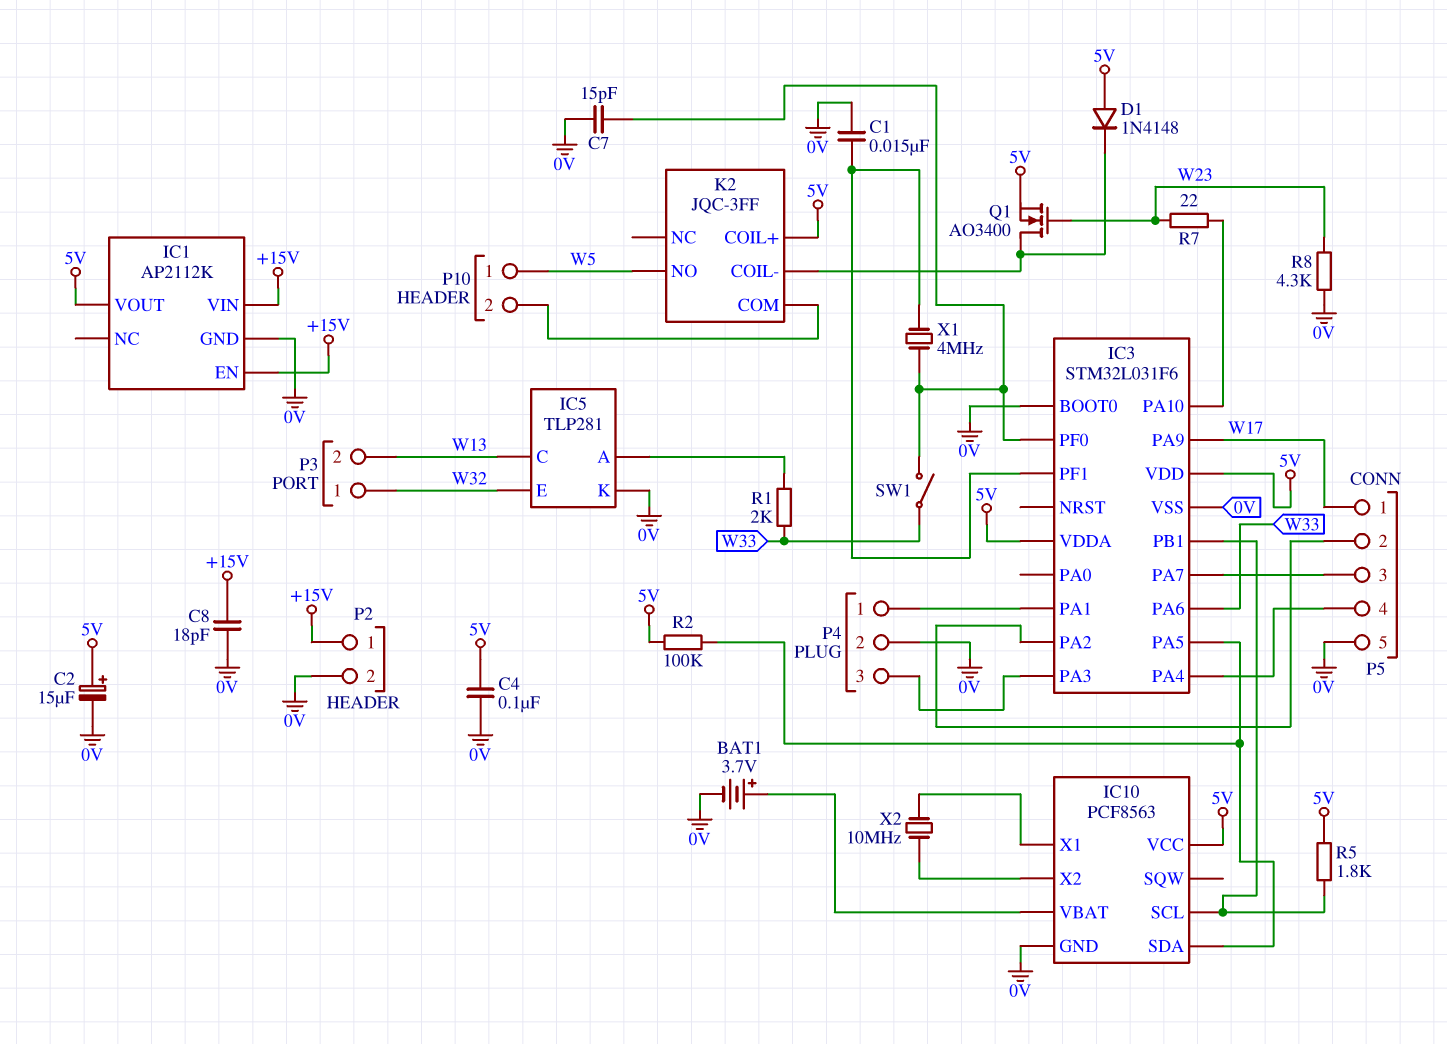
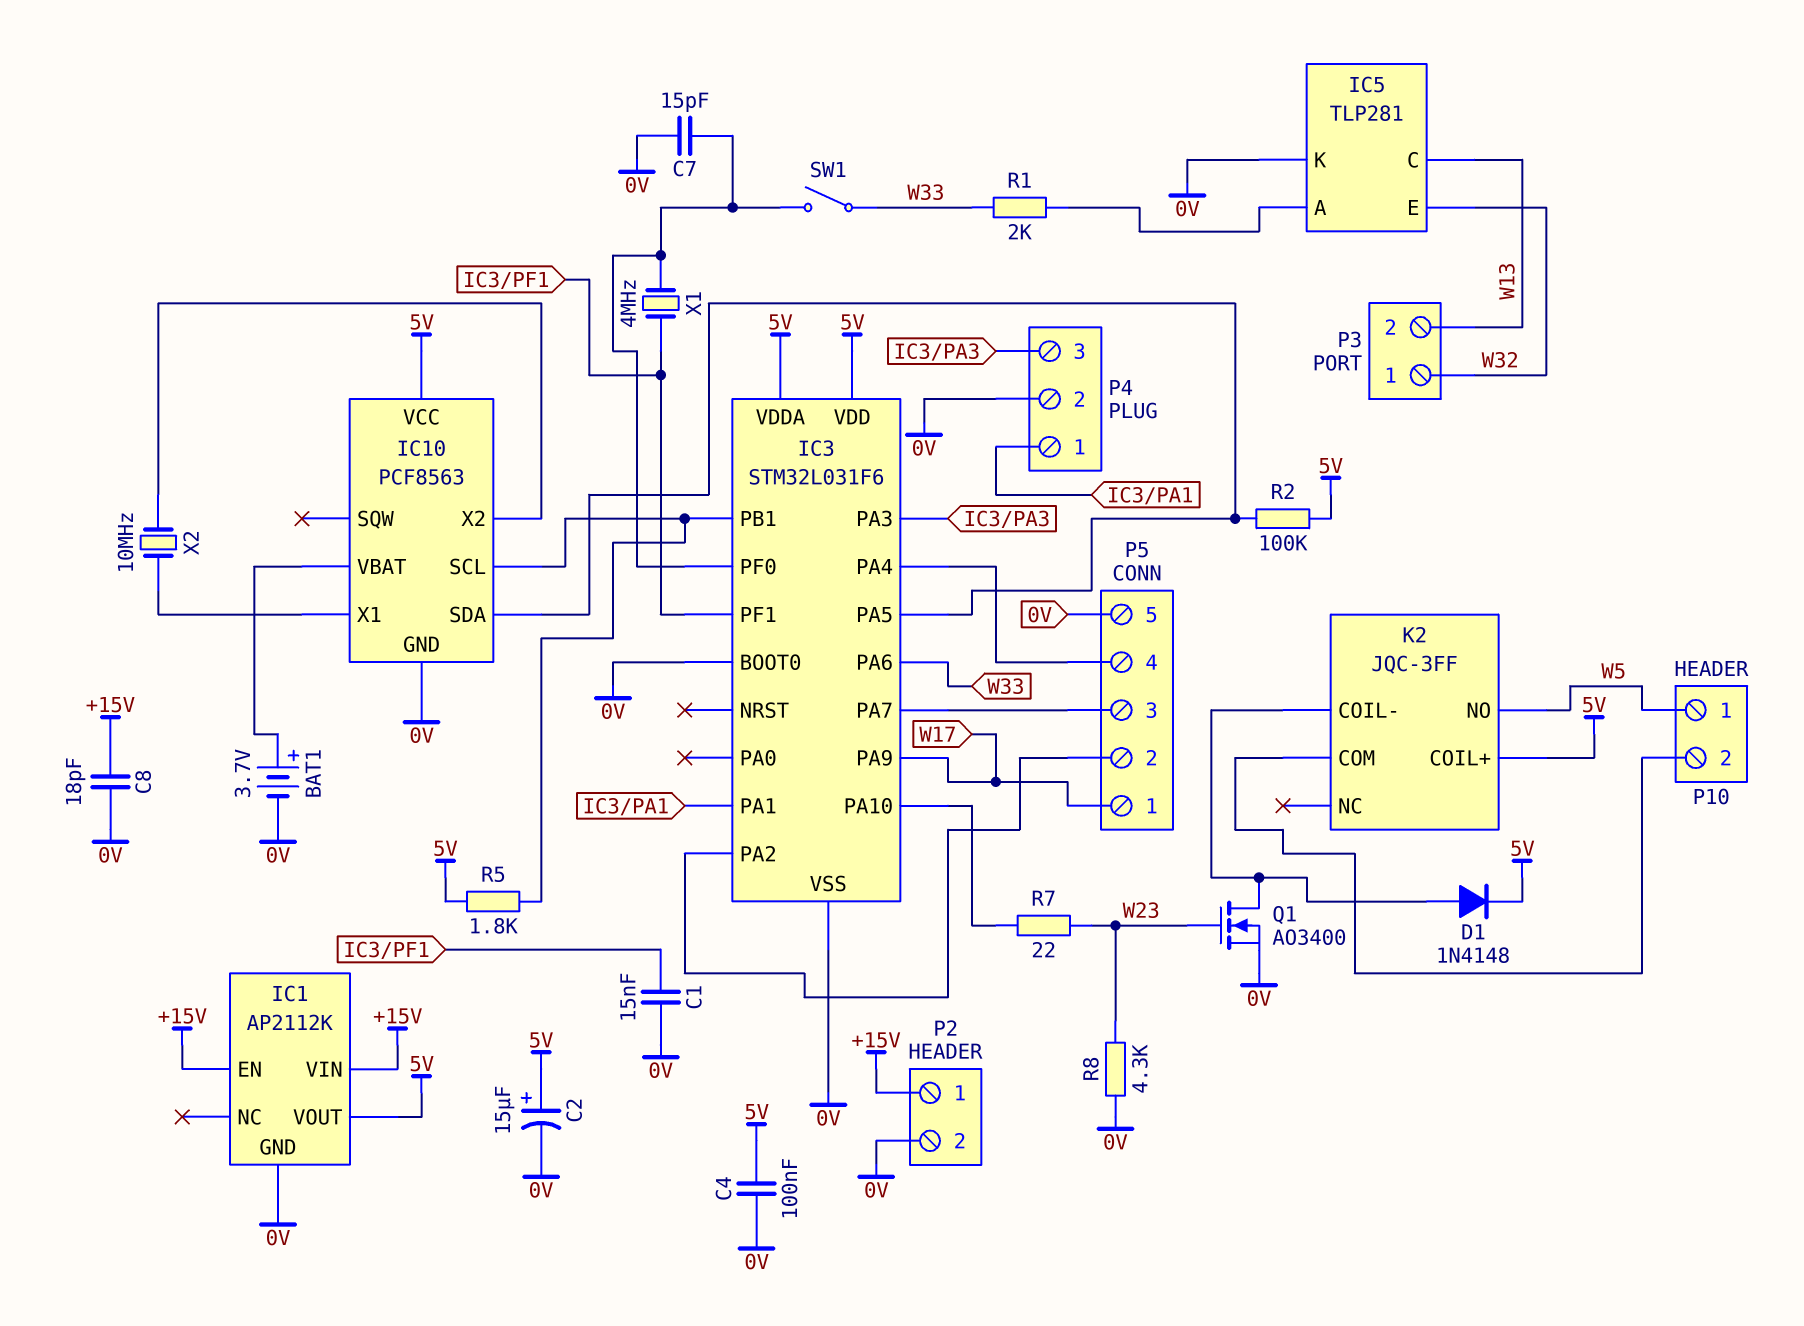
D1: diode 1N4148 (A 5V, K K2/COIL-) -> diode 1N4148 (A K2/COIL-, K 5V)
Q1: NMOS AO3400 (G W23, D K2/COIL-, S 5V) -> NMOS AO3400 (G W23, D K2/COIL-, S 0V)

